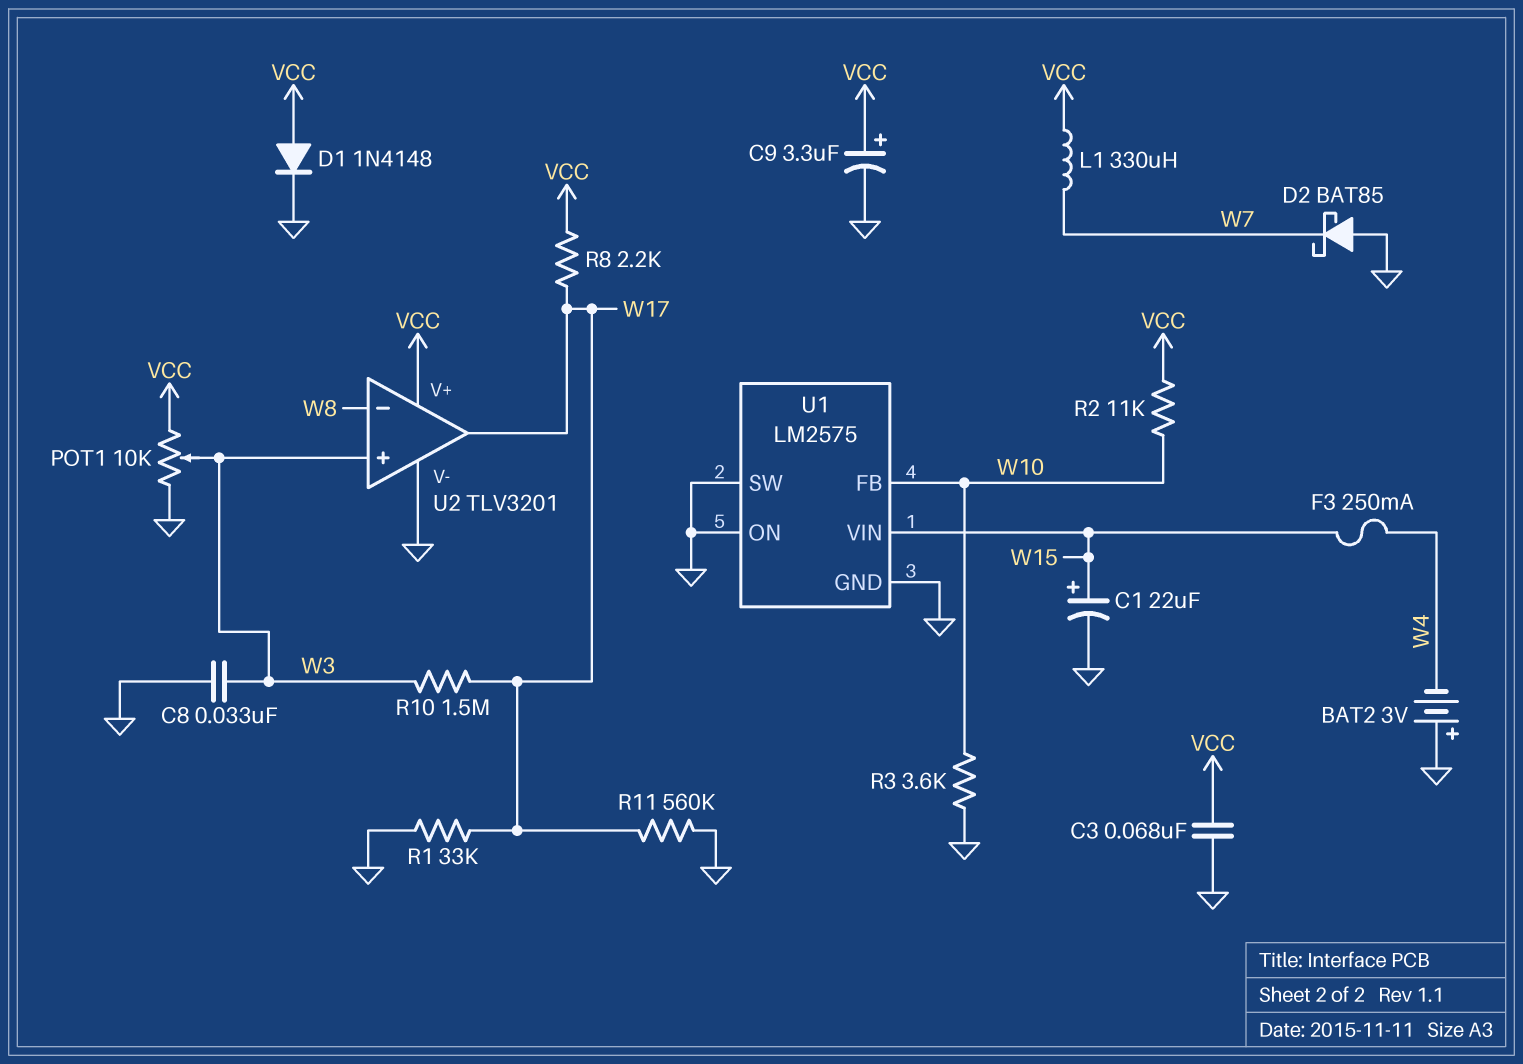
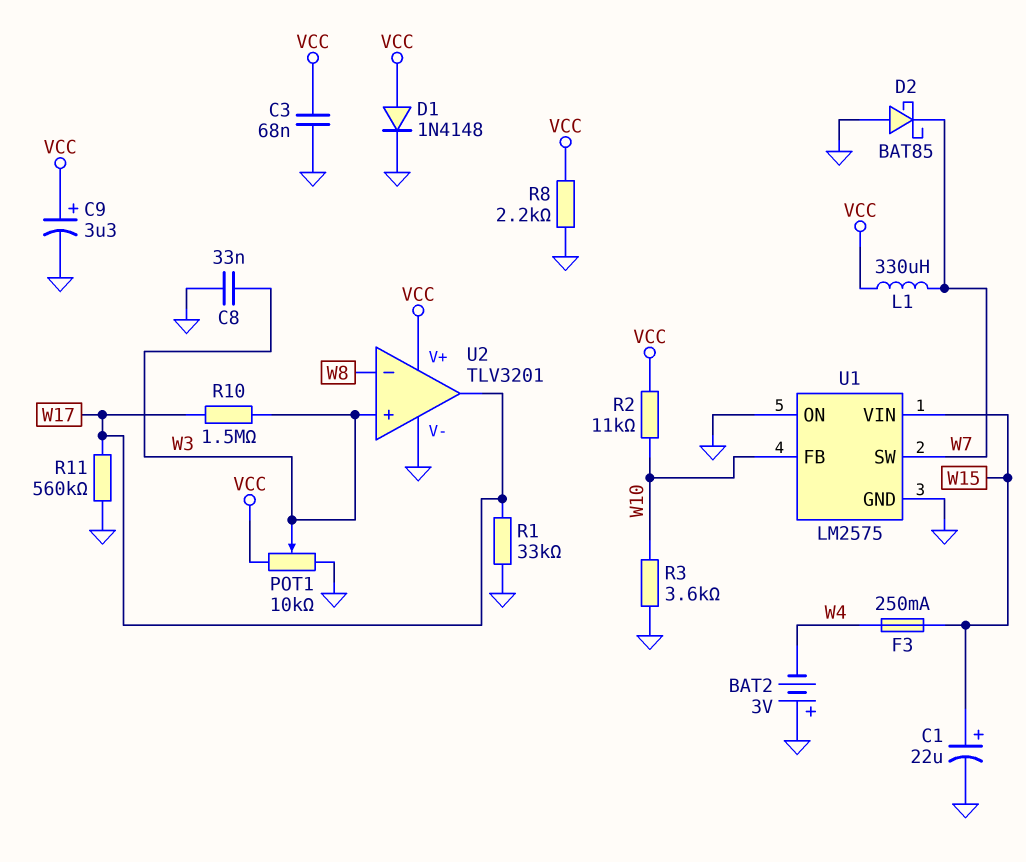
R8: 2.2k (VCC, W17) -> 2.2k (GND, VCC)
U1 pin SW: GND -> W7

